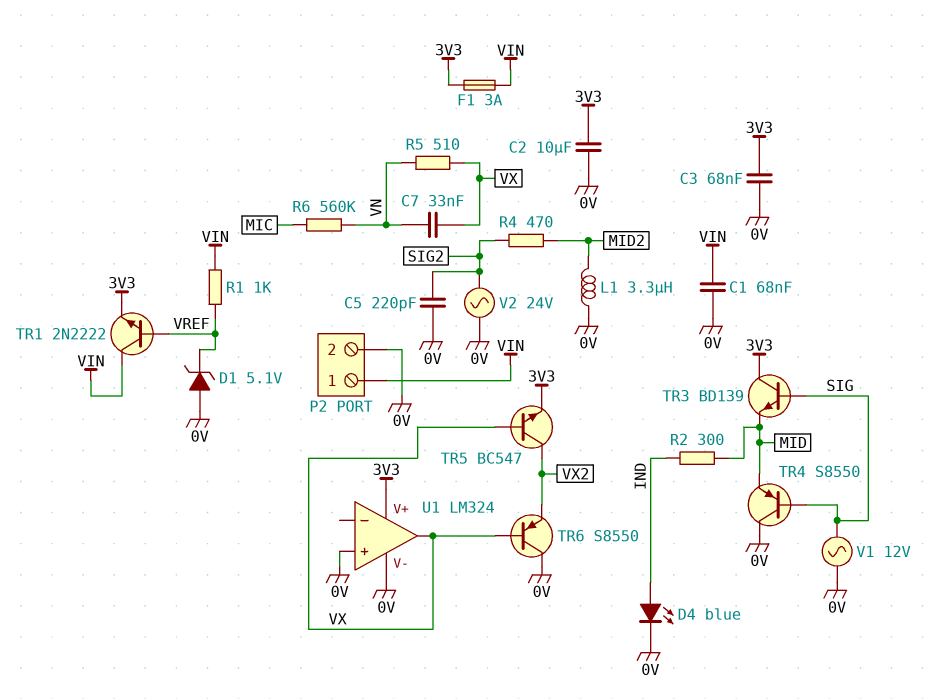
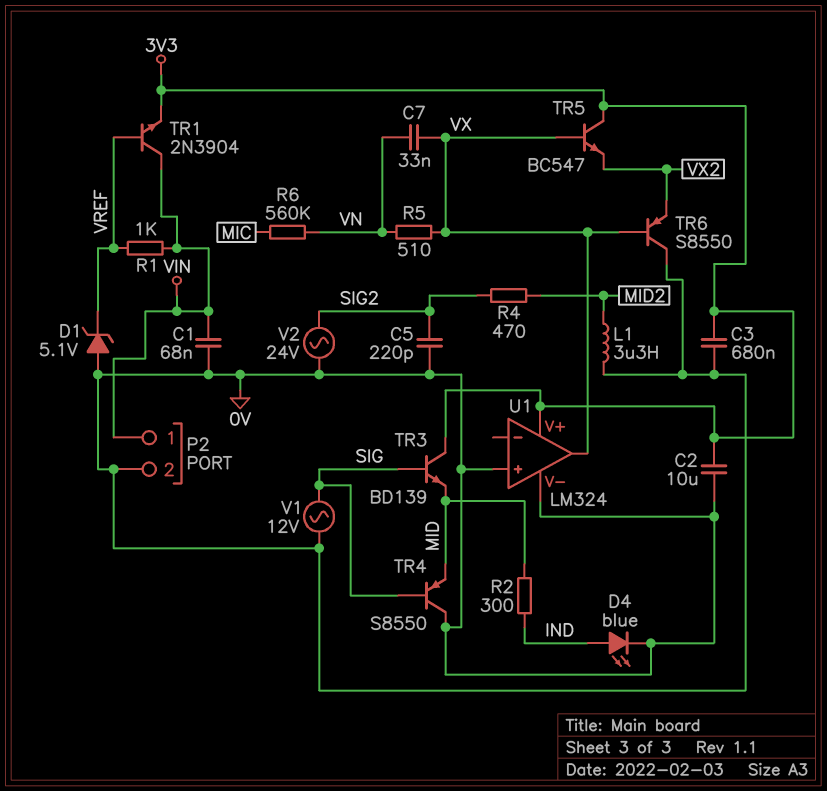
C3: 68nF (0V, 3V3) -> 680nF (0V, 3V3)
F1: 3A (3V3, VIN) -> none
TR1: NPN 2N2222 (B VREF, C VIN, E 3V3) -> NPN 2N3904 (B VREF, C VIN, E 3V3)
TR5: NPN BC547 (B VX, C VX2, E 3V3) -> NPN BC547 (B VX, C 3V3, E VX2)

